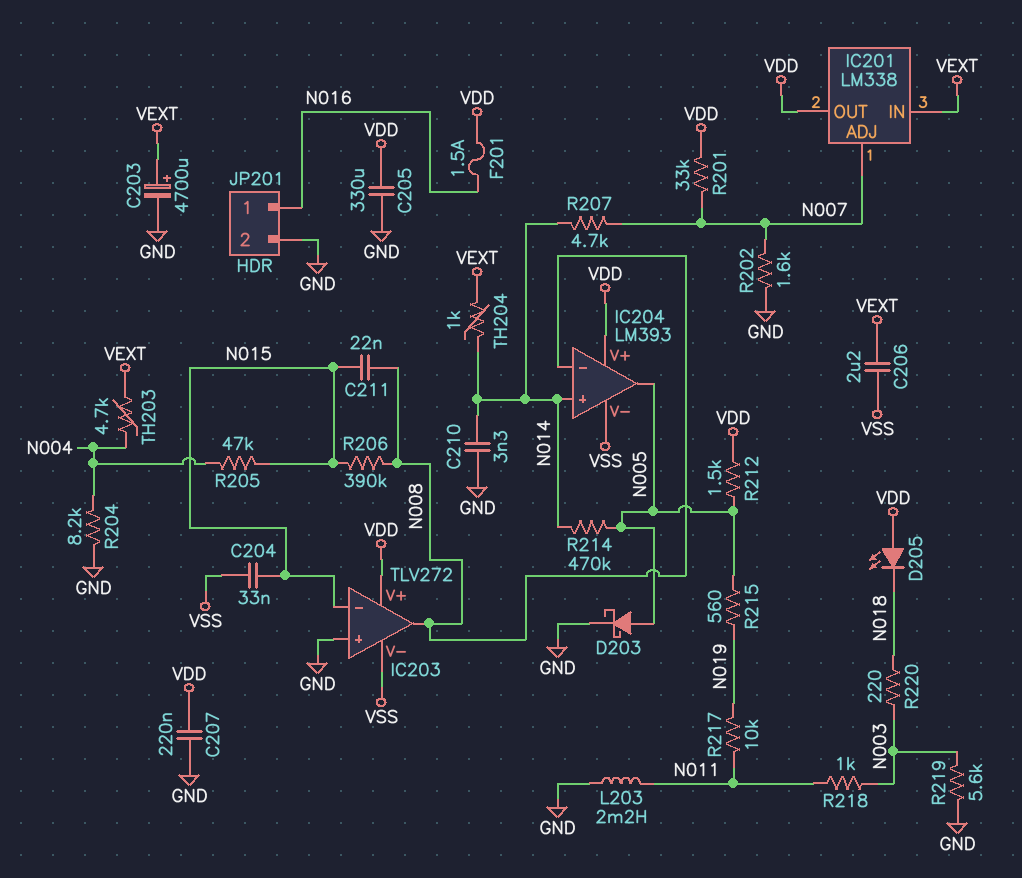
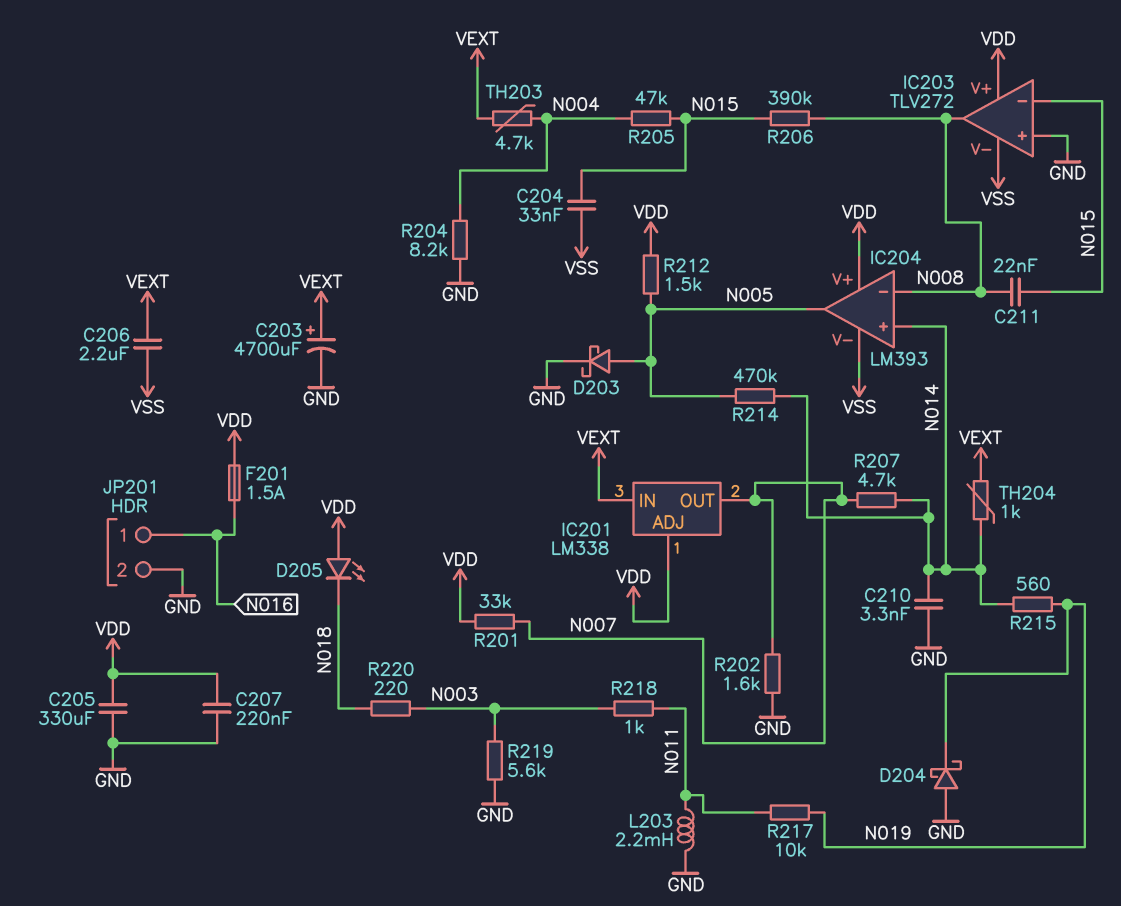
D204: none -> schottky (A GND, K N019)
IC201 pin ADJ: N007 -> VDD
IC201 pin OUT: VDD -> N007
R215: 560 (N005, N019) -> 560 (N014, N019)

